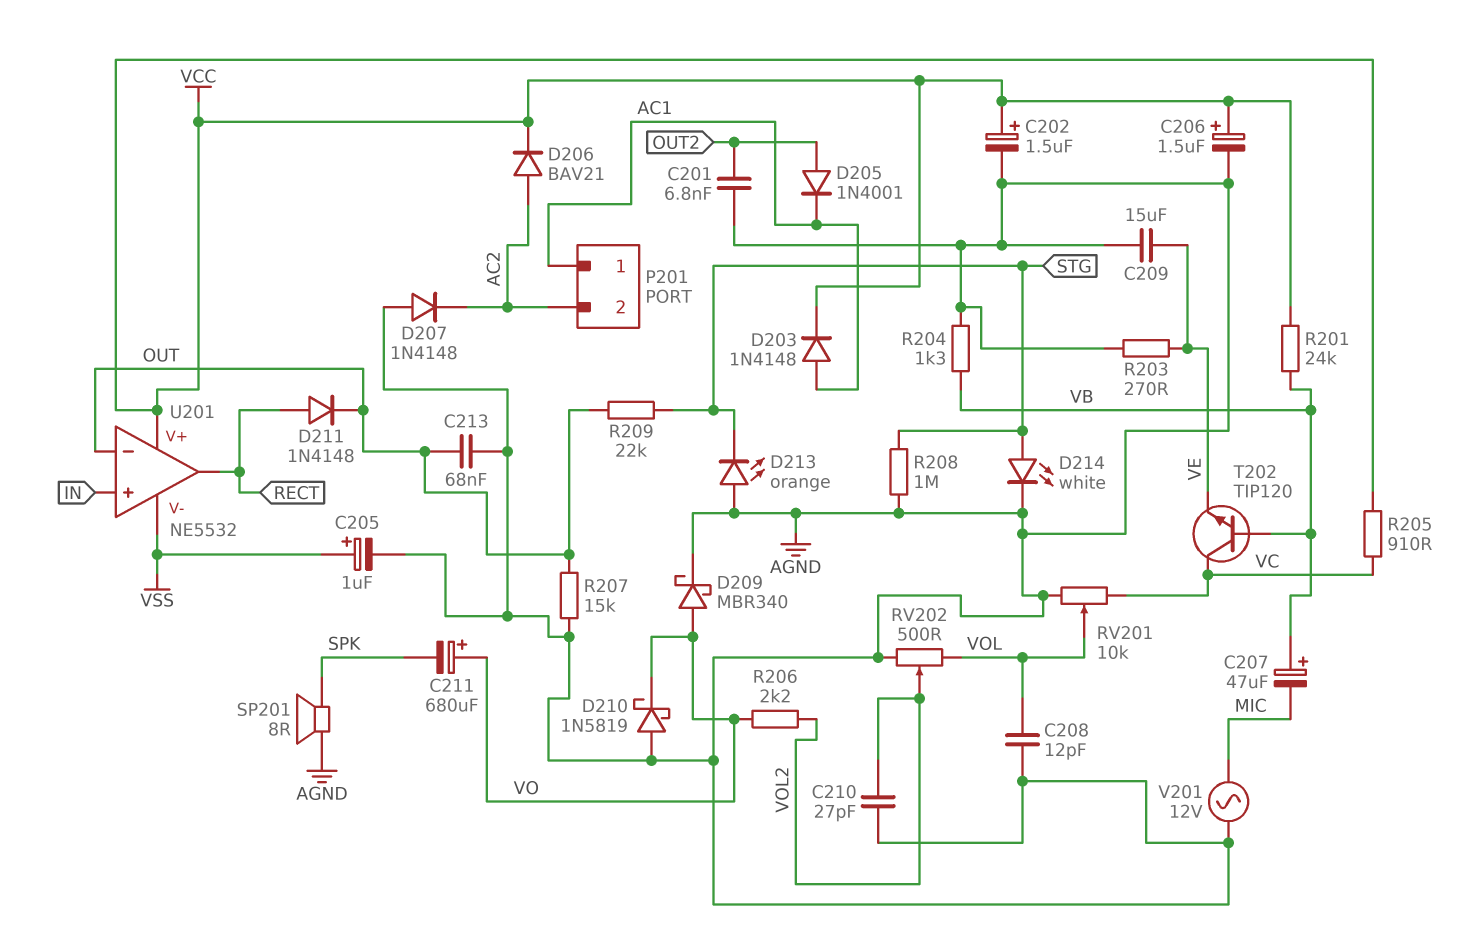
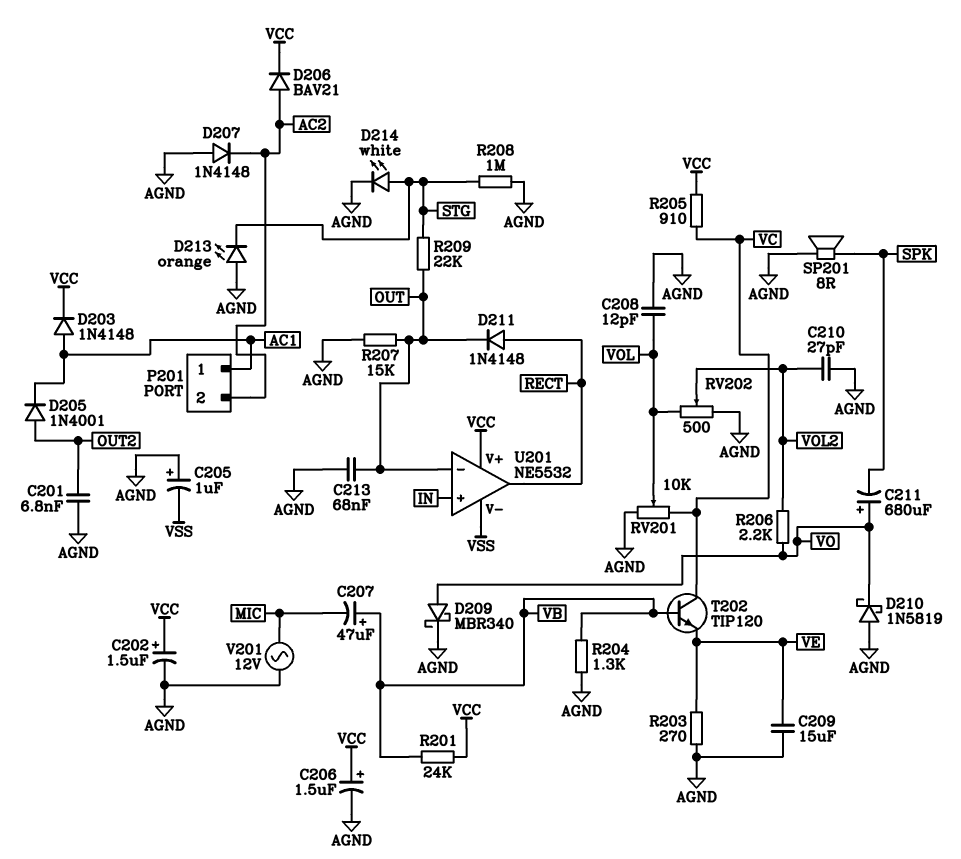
C205: 1uF (plus VSS, minus AGND) -> 1uF (plus AGND, minus VSS)

